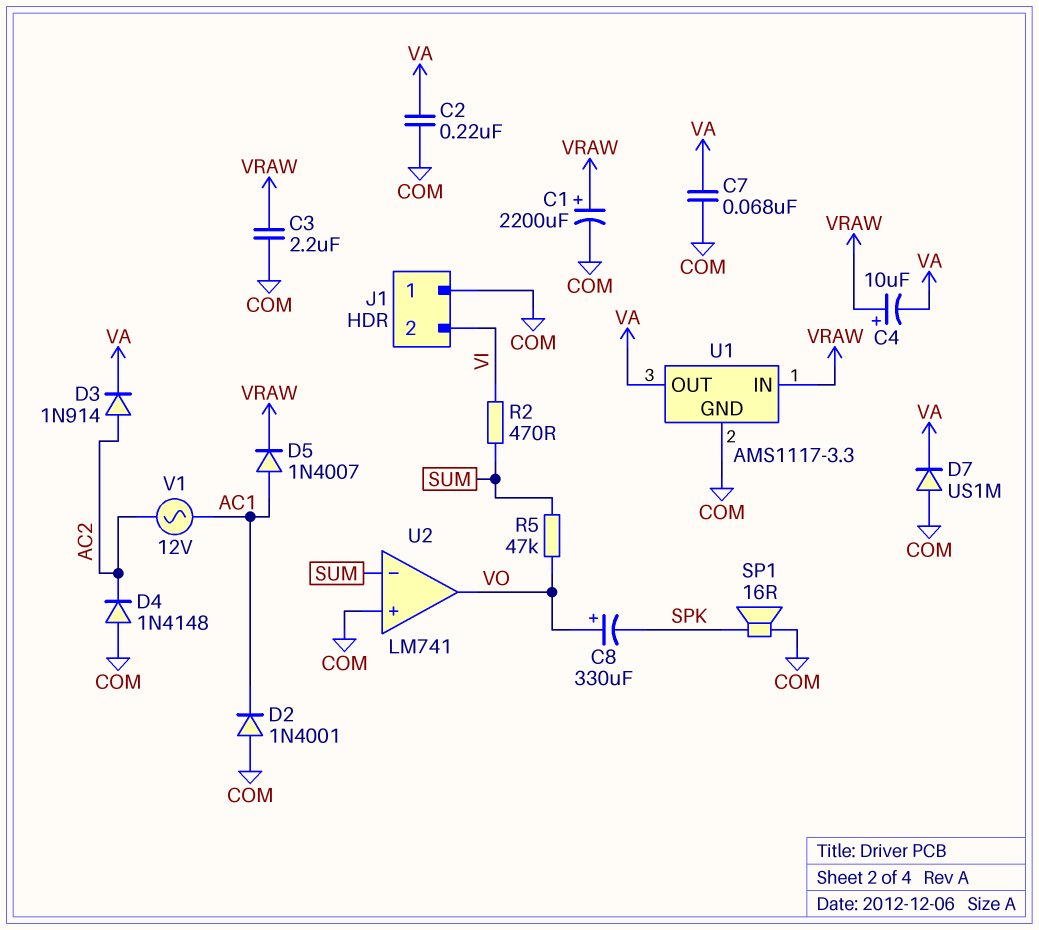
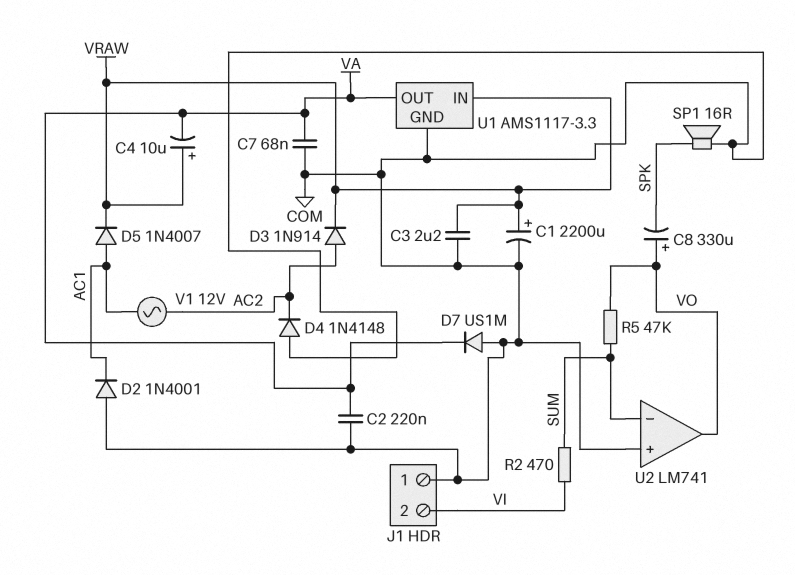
D3: diode 1N914 (A AC2, K VA) -> diode 1N914 (A AC2, K VRAW)

